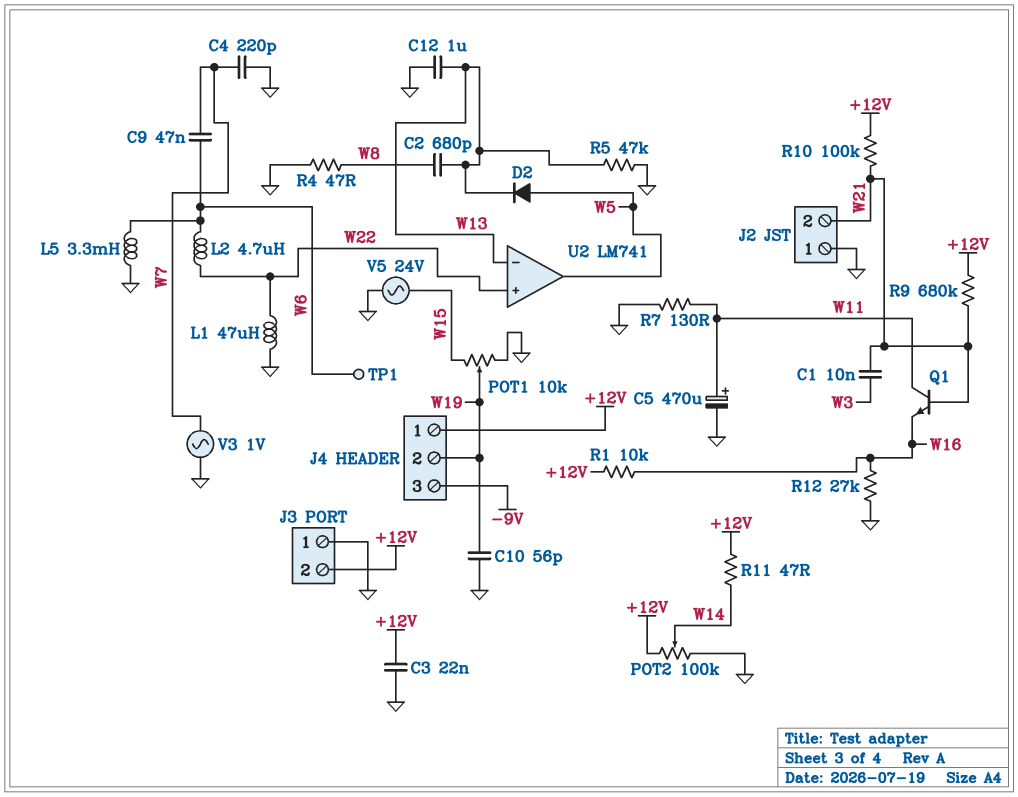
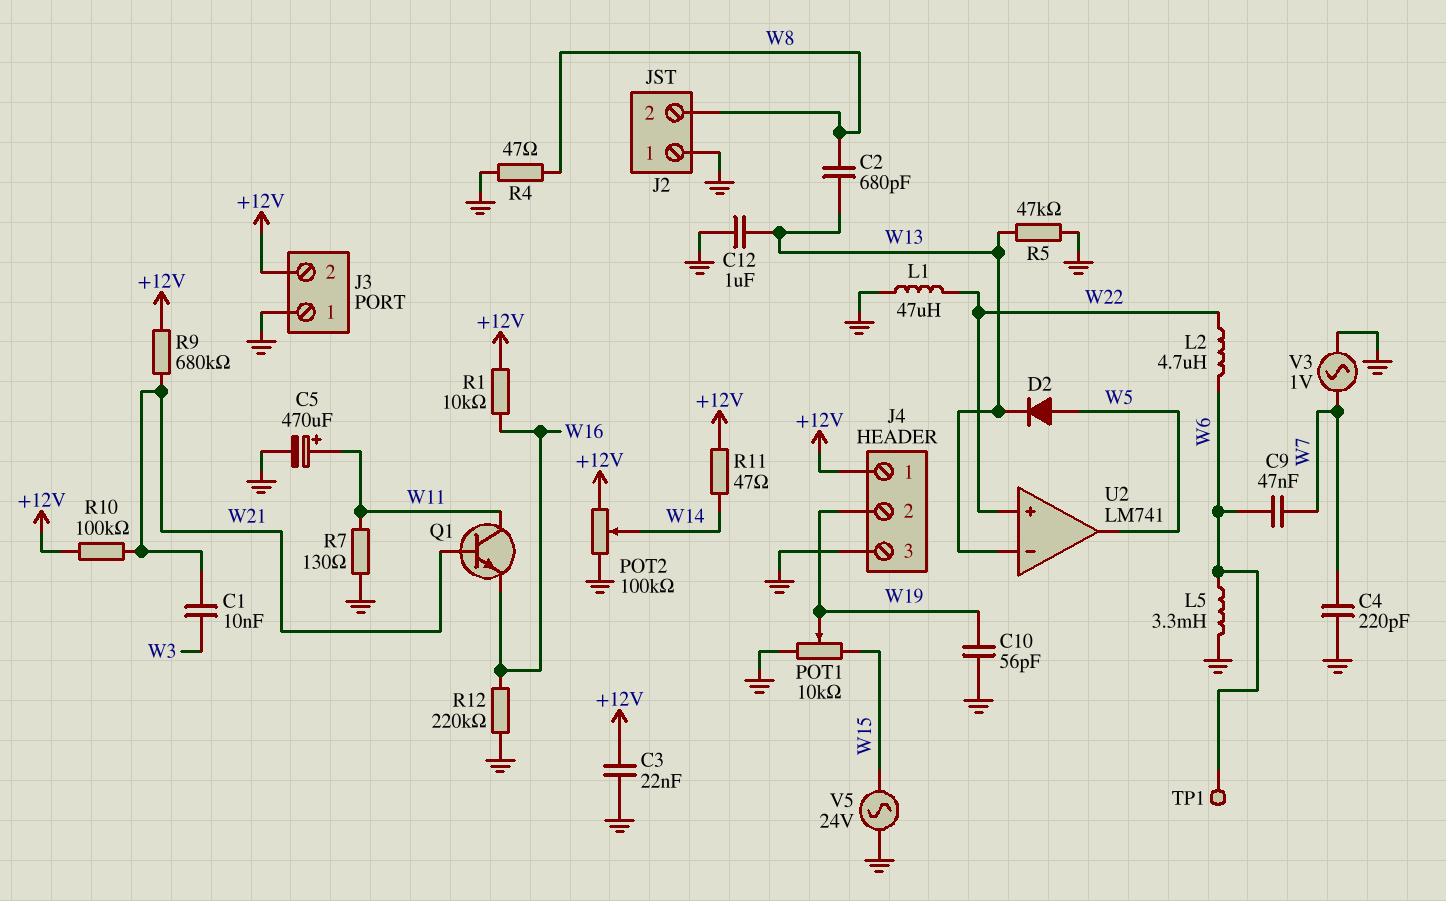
J2 pin 2: W21 -> W8
J4 pin 3: -9V -> GND
R12: 27k (GND, W16) -> 220k (GND, W16)

